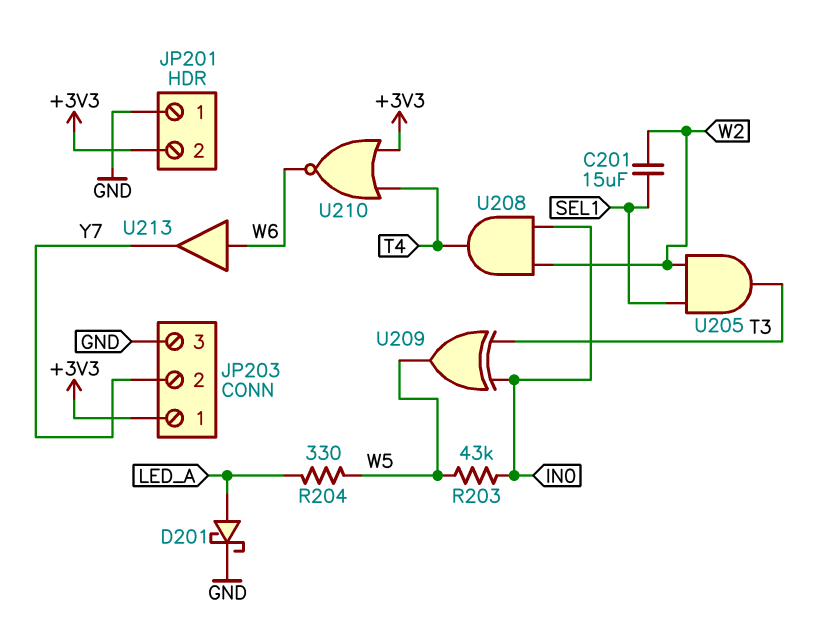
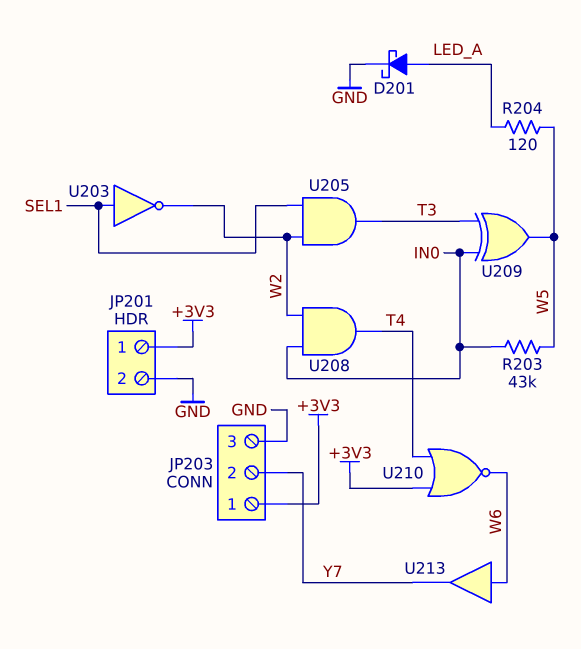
C201: 15uF (SEL1, W2) -> none
JP201 pin 1: GND -> +3V3
JP201 pin 2: +3V3 -> GND
R204: 330 (LED_A, W5) -> 120 (LED_A, W5)
U203: none -> NOT (in SEL1, out W2)

